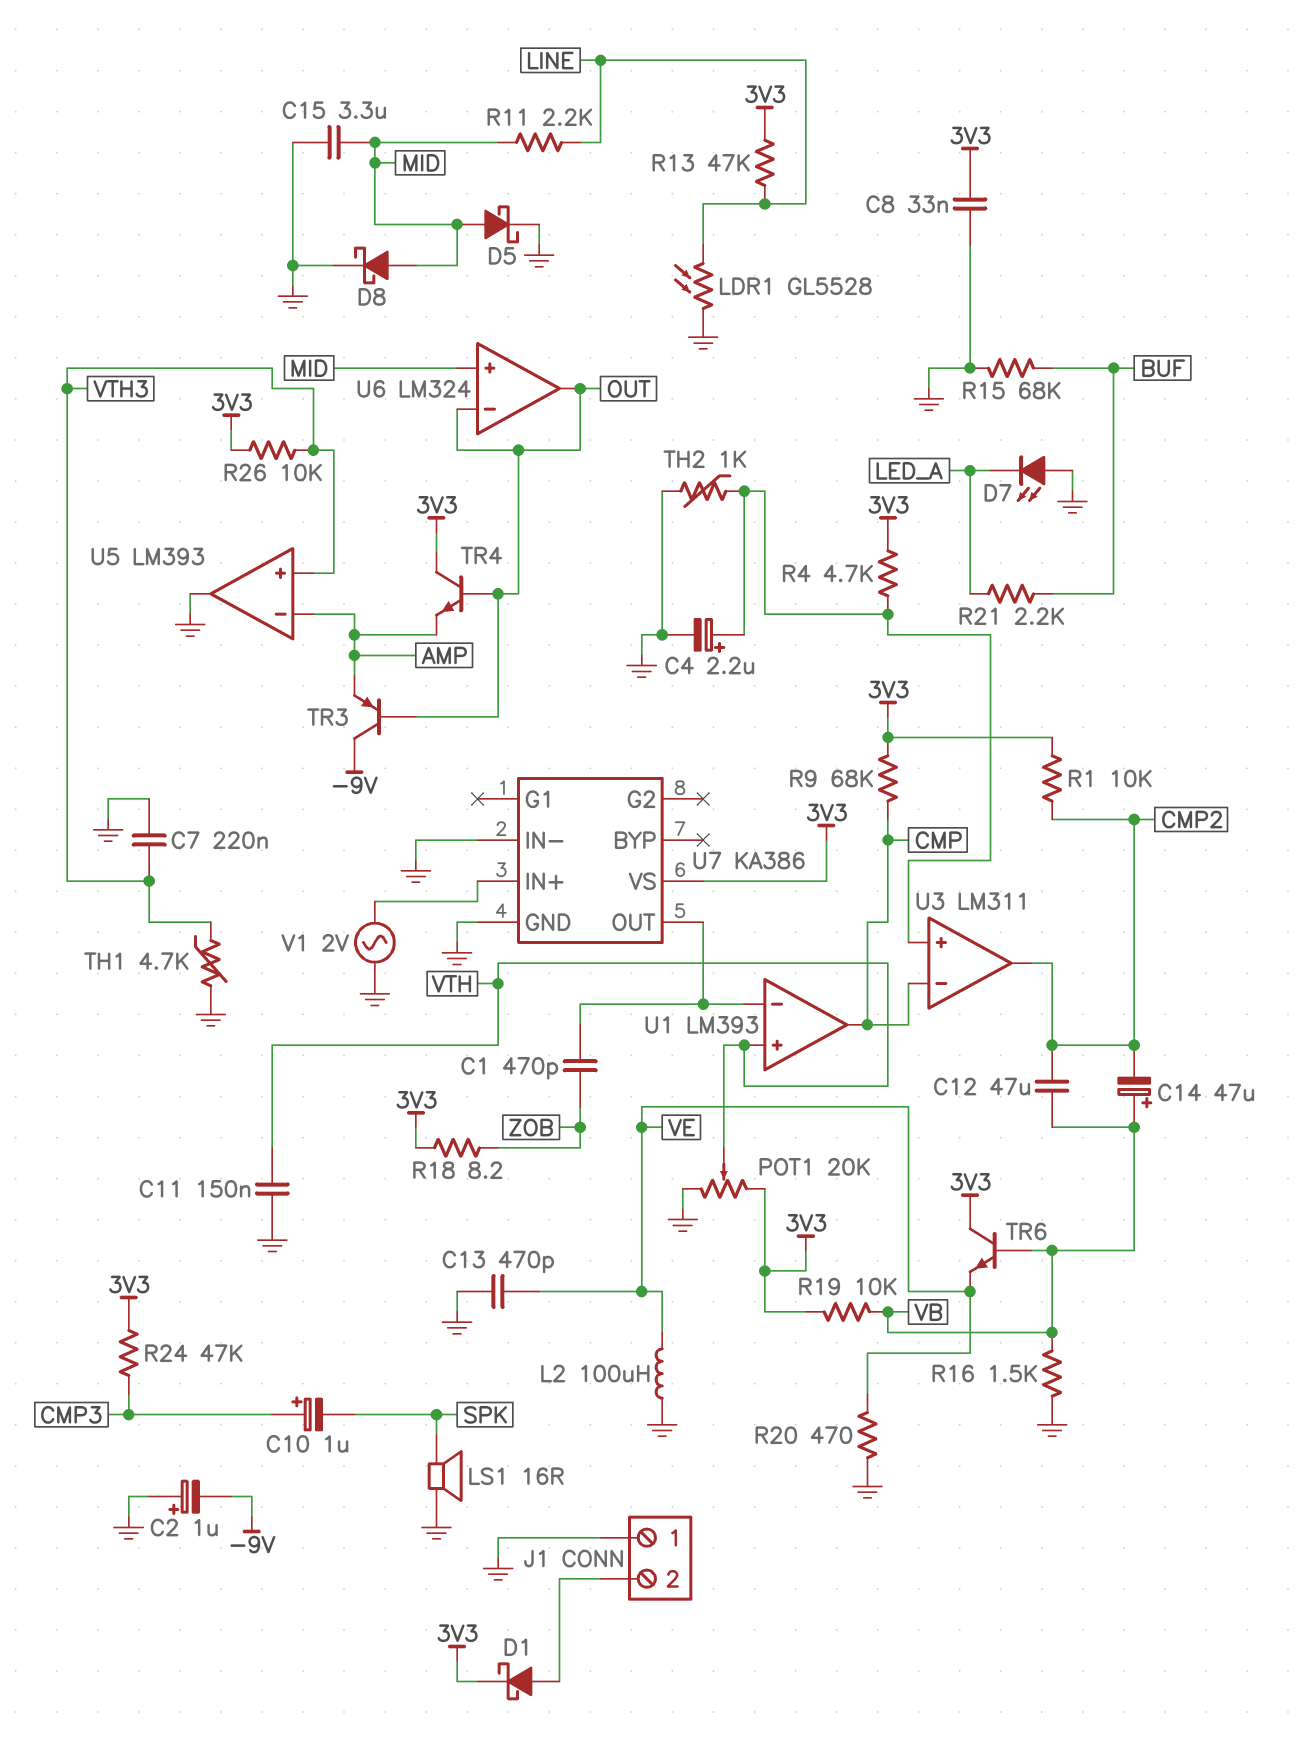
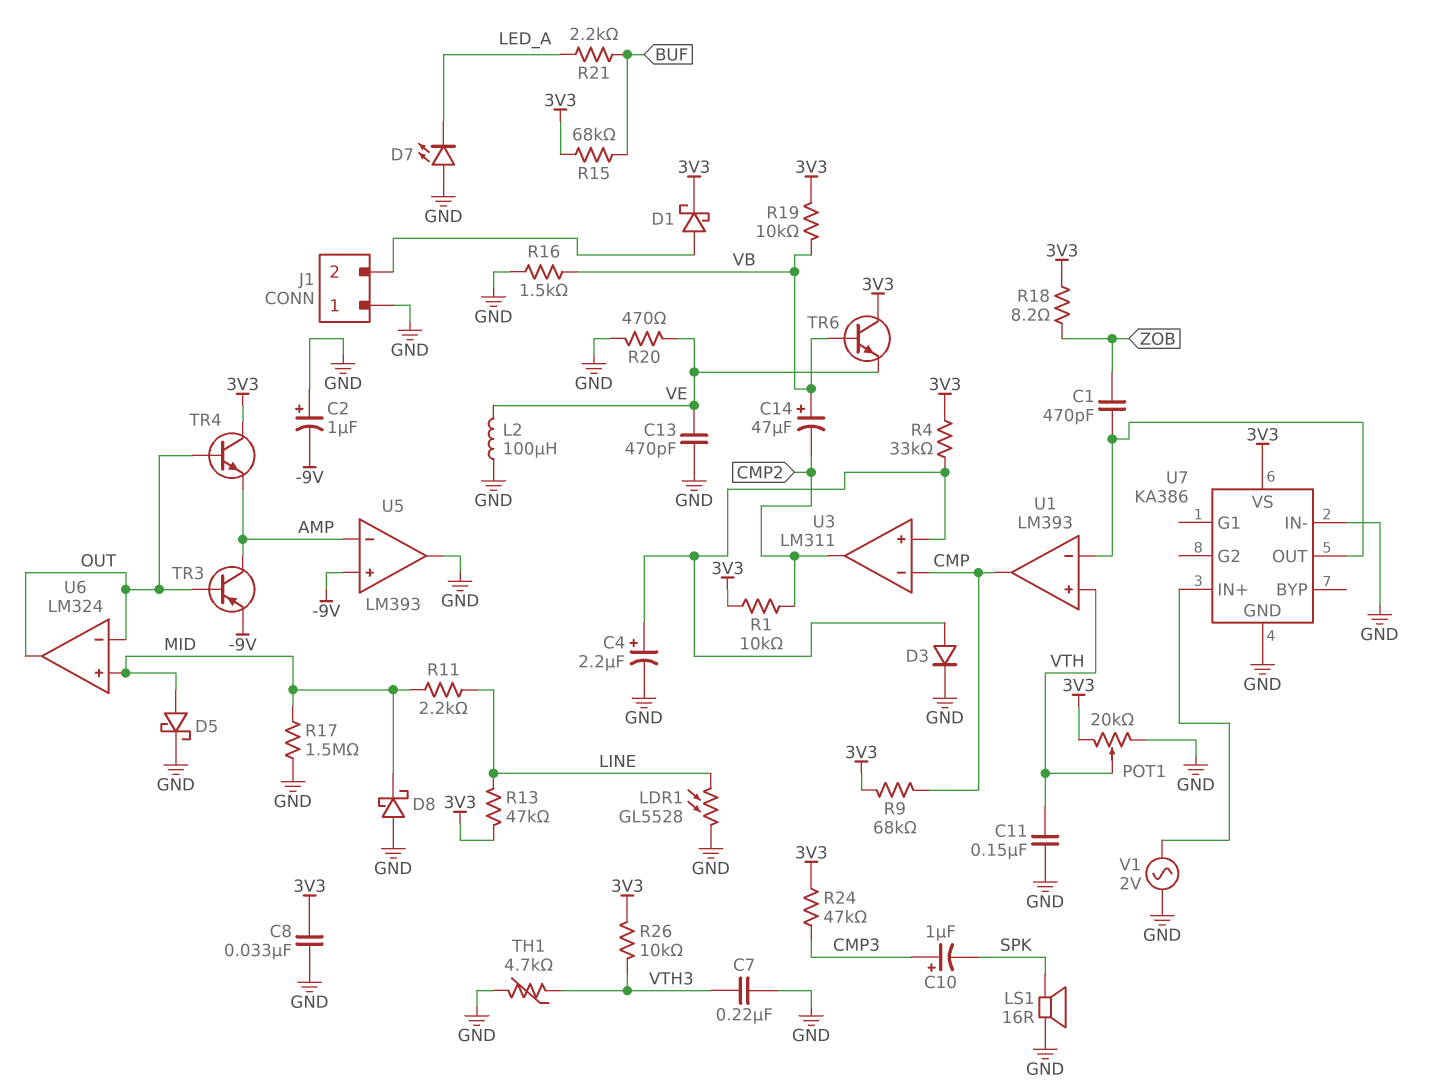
C12: 47uF (CMP2, VB) -> none
C15: 3.3uF (GND, MID) -> none
D3: none -> diode (A U3/in+, K GND)
D8: schottky (A MID, K GND) -> schottky (A GND, K MID)
R4: 4.7k (3V3, U3/in+) -> 33k (3V3, U3/in+)
R15: 68k (BUF, GND) -> 68k (3V3, BUF)
R17: none -> 1.5M (GND, MID)
TH2: 1k (GND, U3/in+) -> none
TR3: PNP (B OUT, C -9V, E AMP) -> PNP (B OUT, C AMP, E -9V)
U5 pin in+: VTH3 -> -9V

